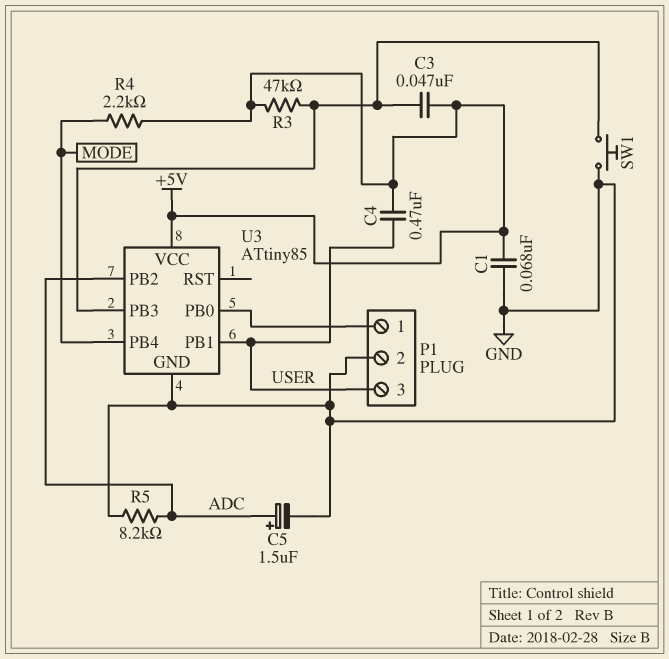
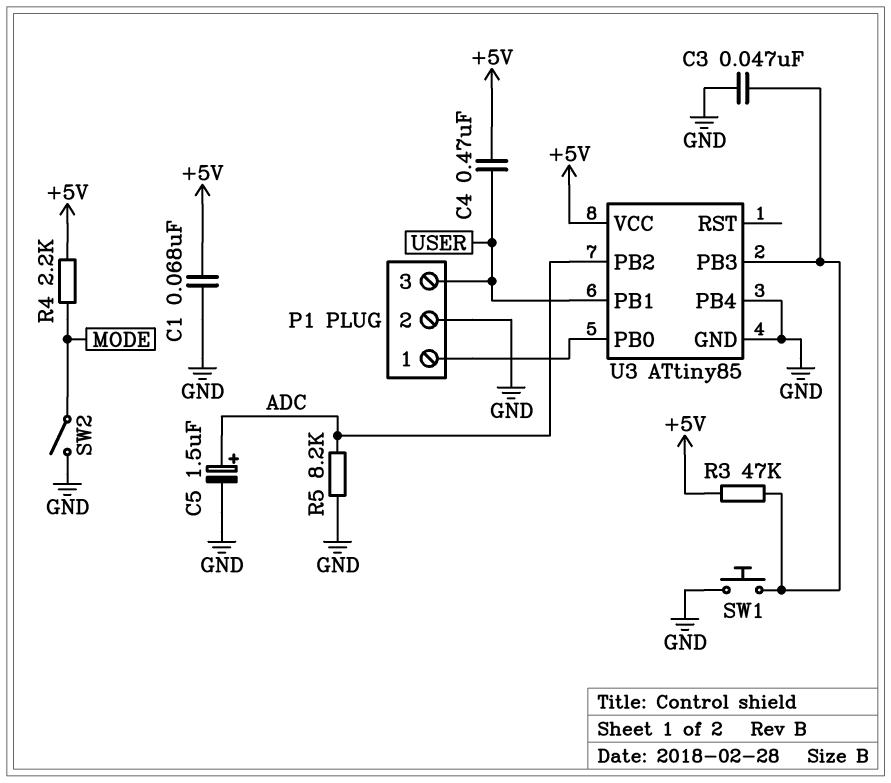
C3: 47nF (+5V, U3/PB3) -> 47nF (GND, U3/PB3)
SW2: none -> switch (GND, MODE)
U3 pin PB4: MODE -> GND

